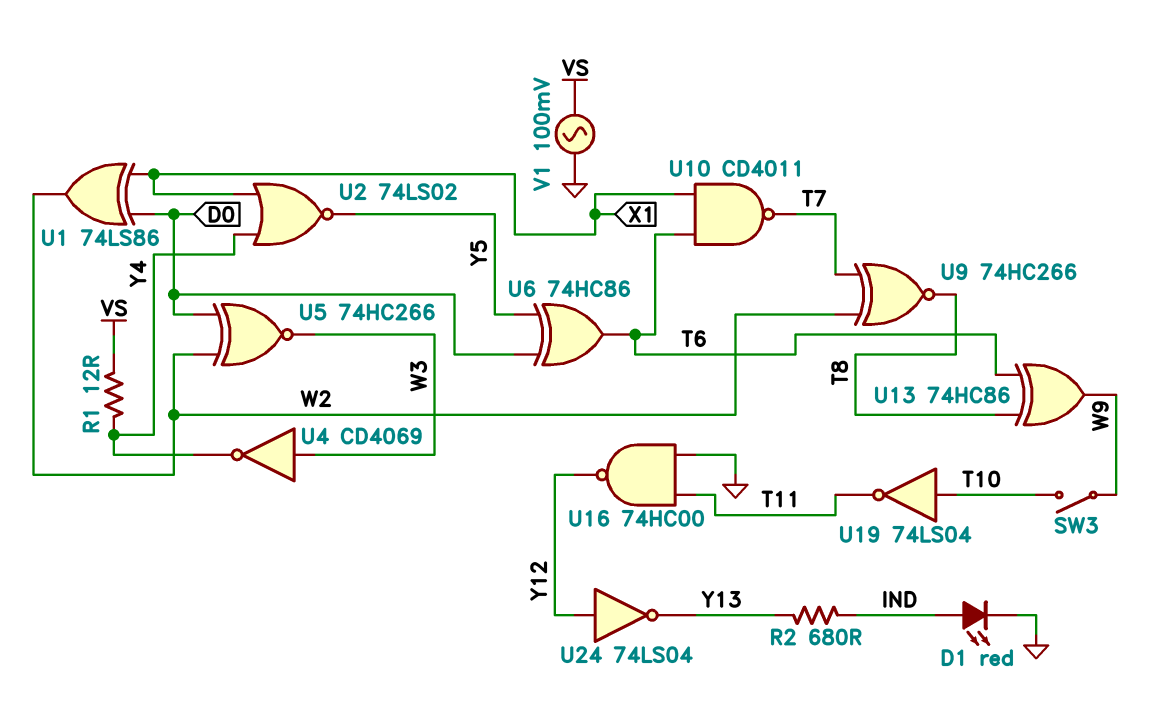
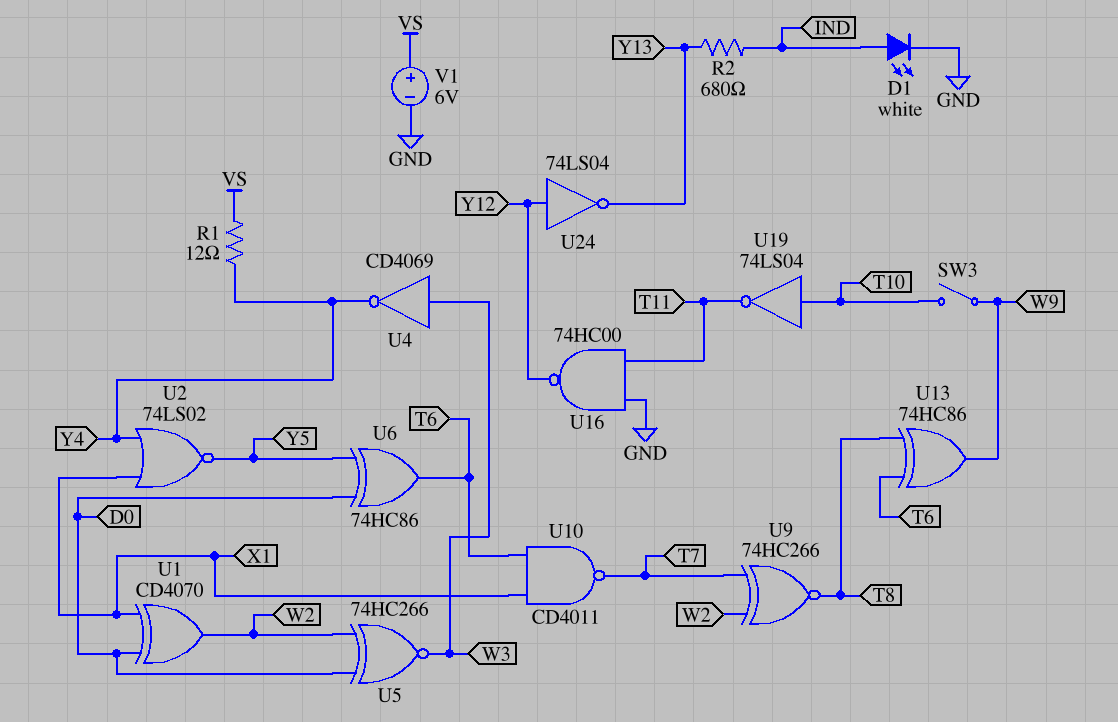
D1: LED red (A IND, K GND) -> LED white (A IND, K GND)
U1: XOR 74LS86 (in D0, in X1, out W2) -> XOR CD4070 (in D0, in X1, out W2)
V1: AC 100mV (GND, VS) -> 6V (plus VS, minus GND)

